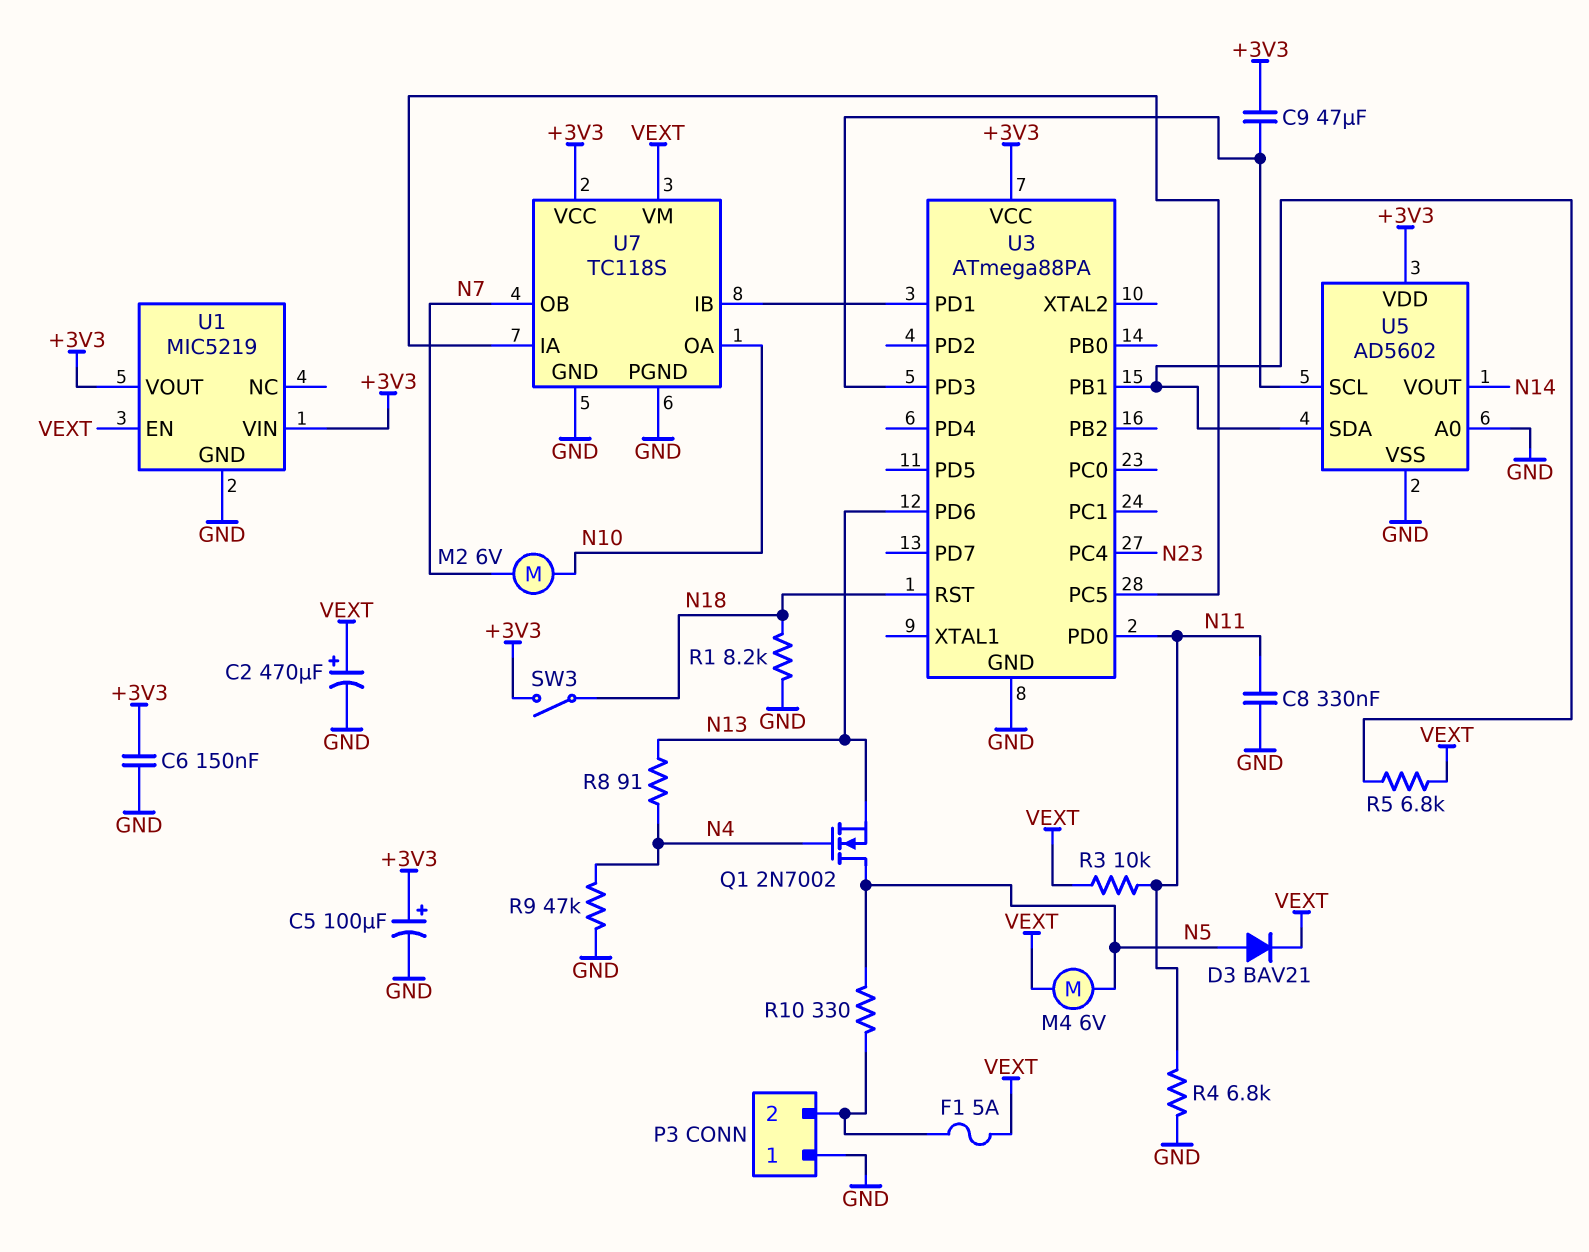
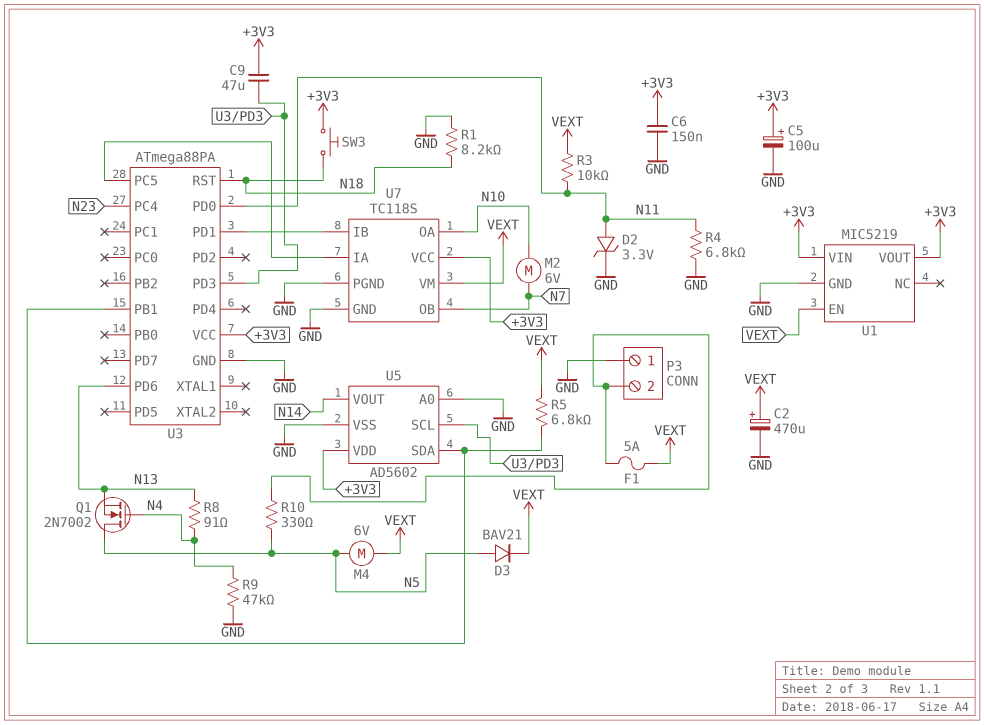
C8: 330nF (GND, N11) -> none
D2: none -> zener 3.3V (A N11, K GND)
SW3: switch (+3V3, N18) -> button (+3V3, N18)

